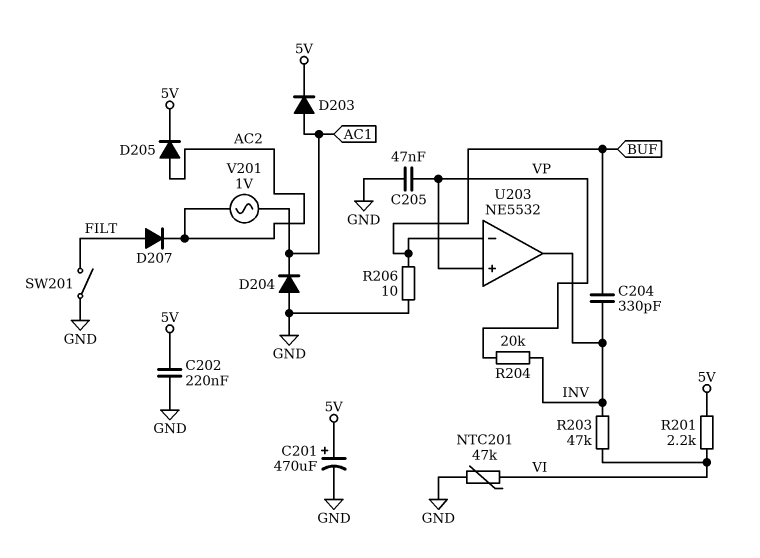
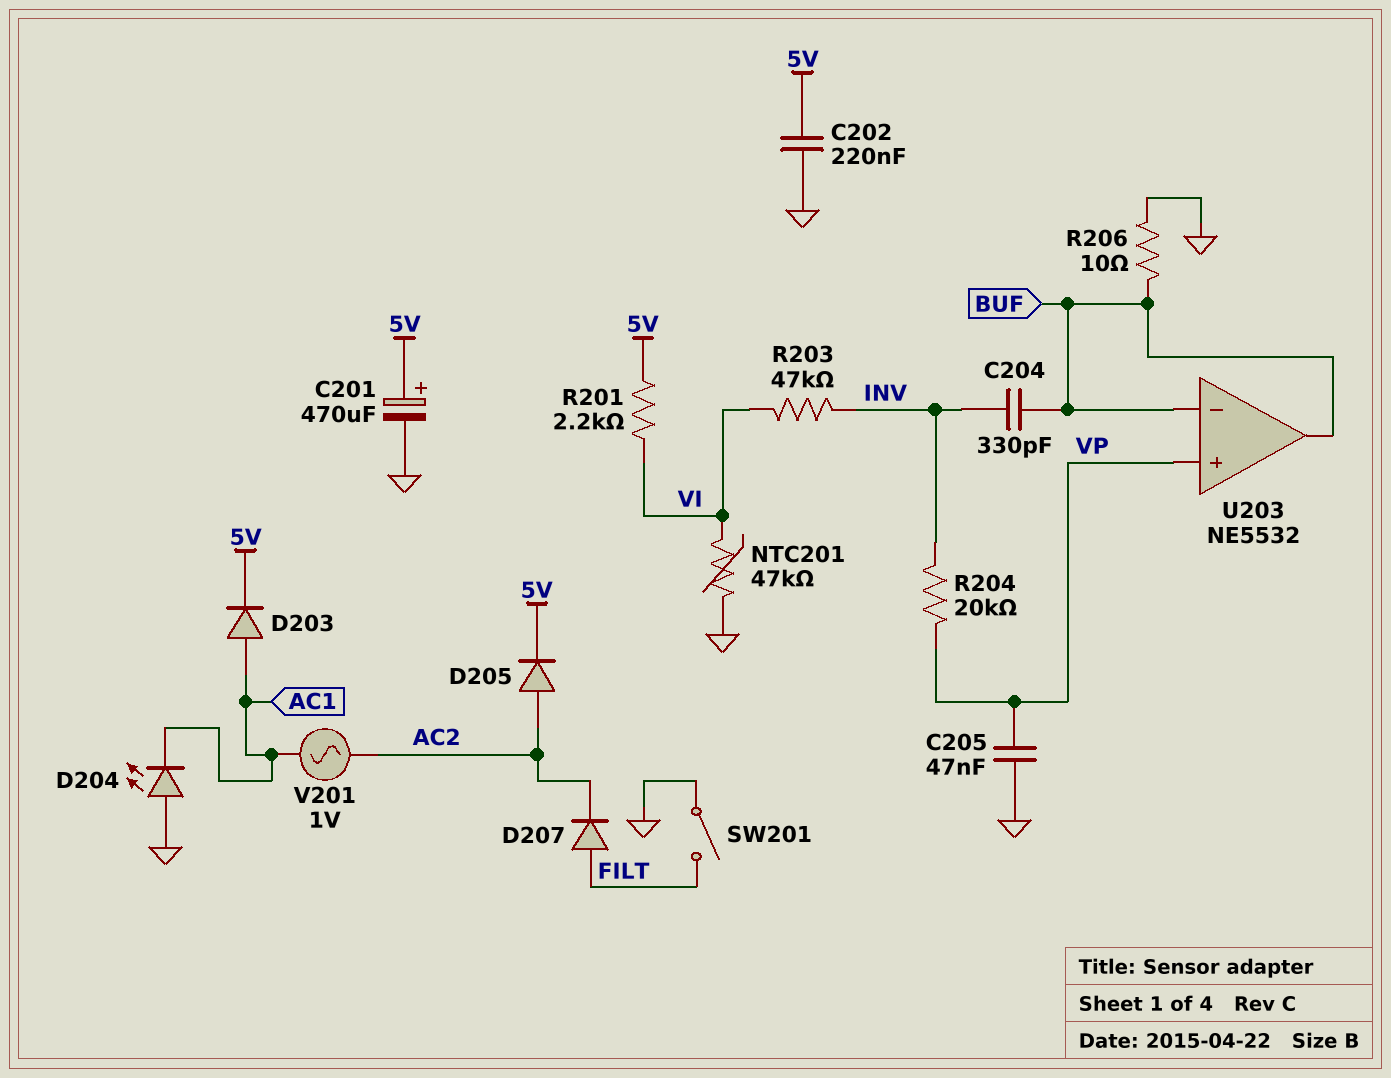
D204: diode (A GND, K AC1) -> LED (A GND, K AC1)
U203 pin out: INV -> BUF

